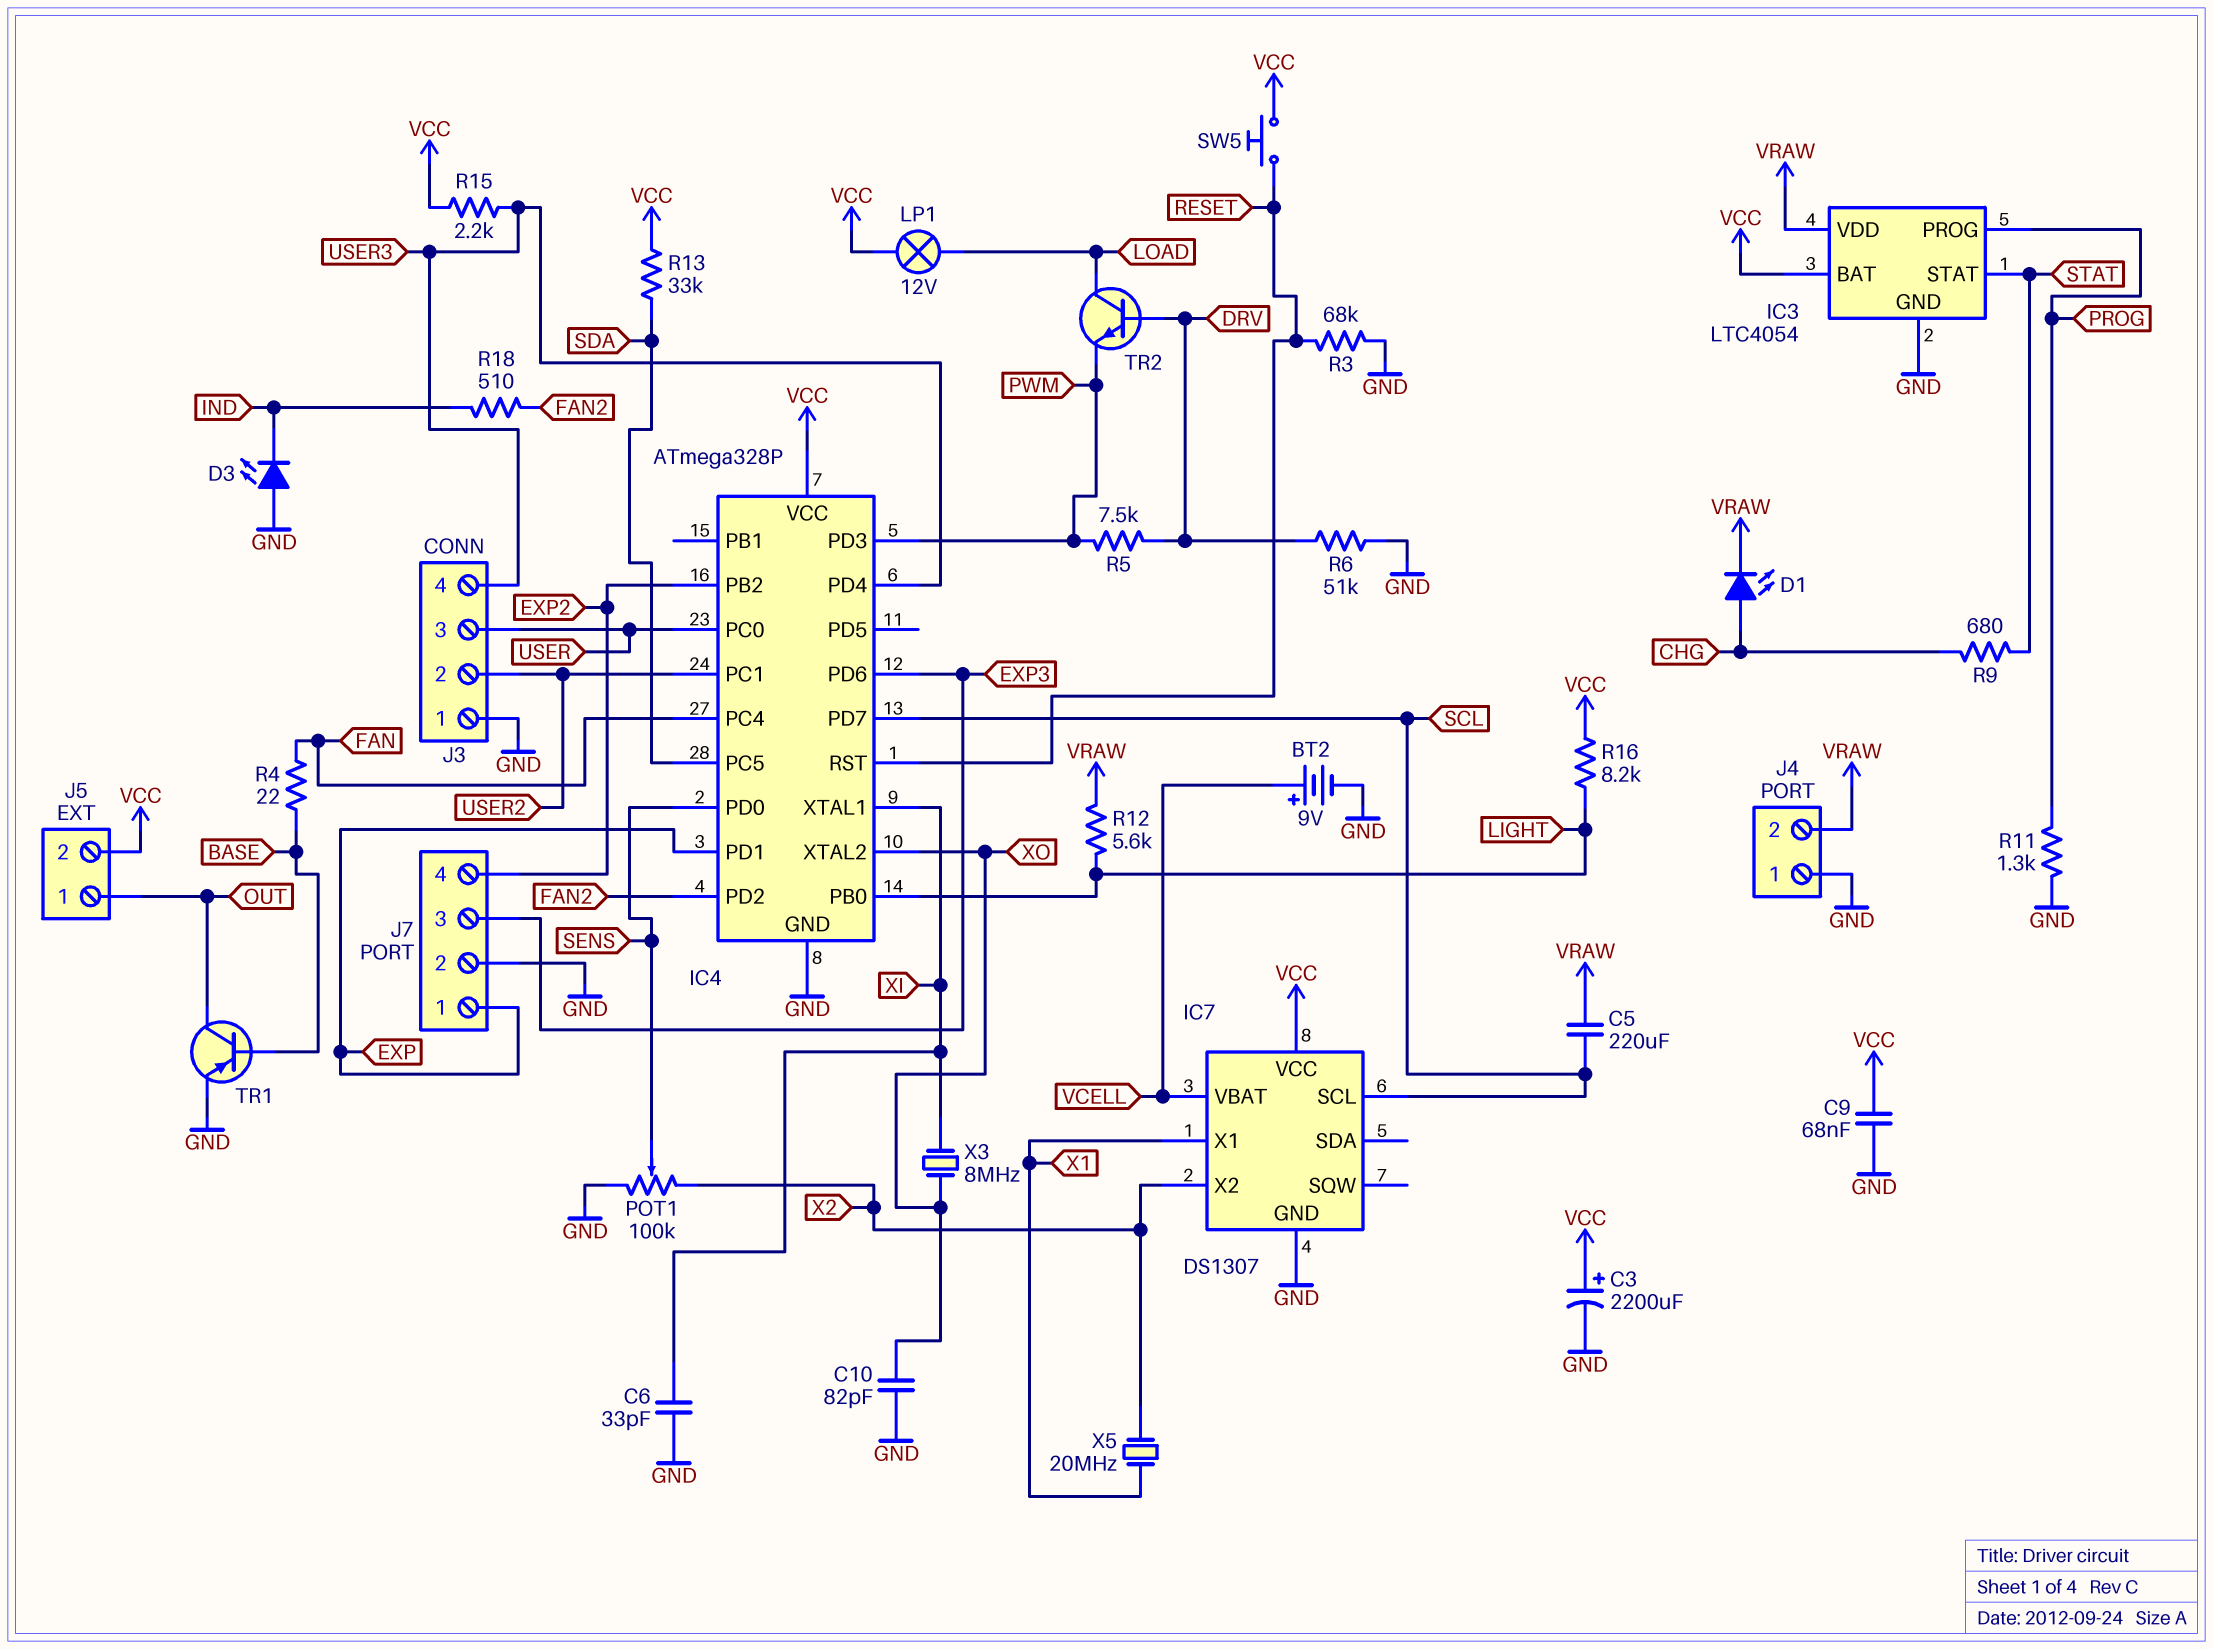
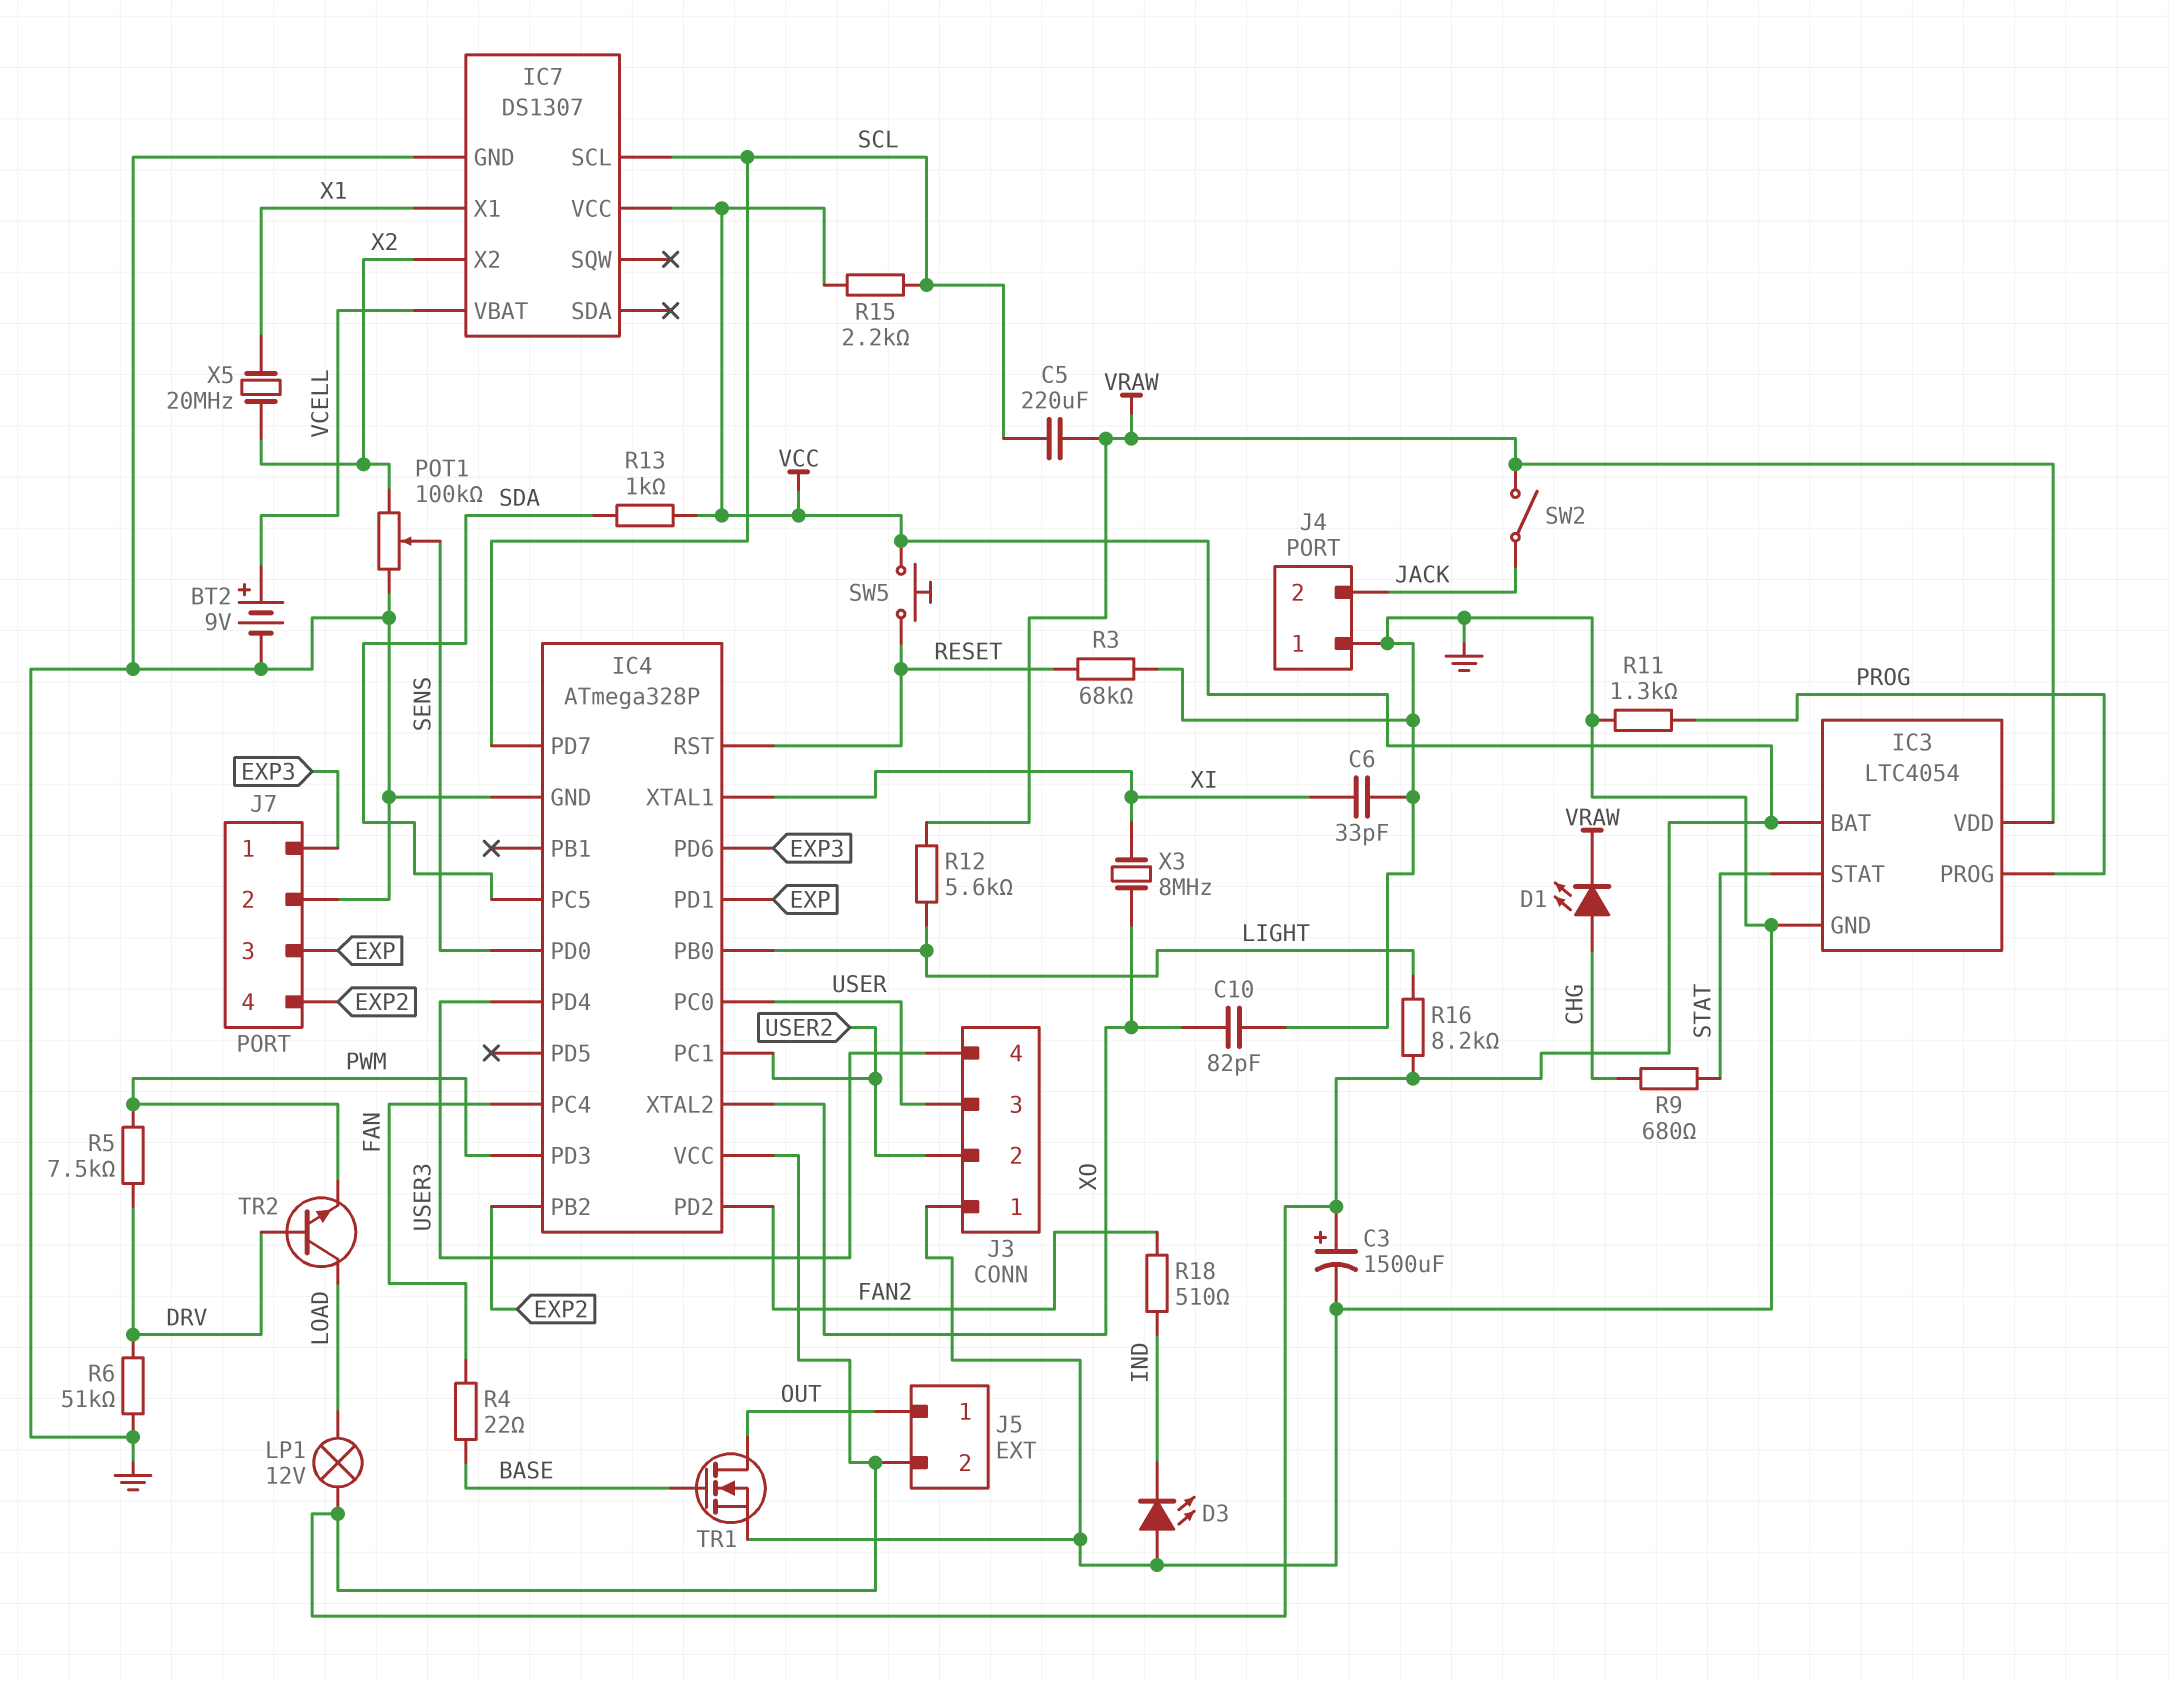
C3: 2200uF (plus VCC, minus GND) -> 1500uF (plus VCC, minus GND)
C9: 68nF (GND, VCC) -> none
J4 pin 2: VRAW -> JACK
J7 pin 1: EXP -> EXP3
J7 pin 3: EXP3 -> EXP
R13: 33k (SDA, VCC) -> 1k (SDA, VCC)
R15: 2.2k (USER3, VCC) -> 2.2k (SCL, VCC)
SW2: none -> switch (JACK, VRAW)
TR1: PNP (B BASE, C OUT, E GND) -> NMOS (G BASE, D OUT, S GND)

